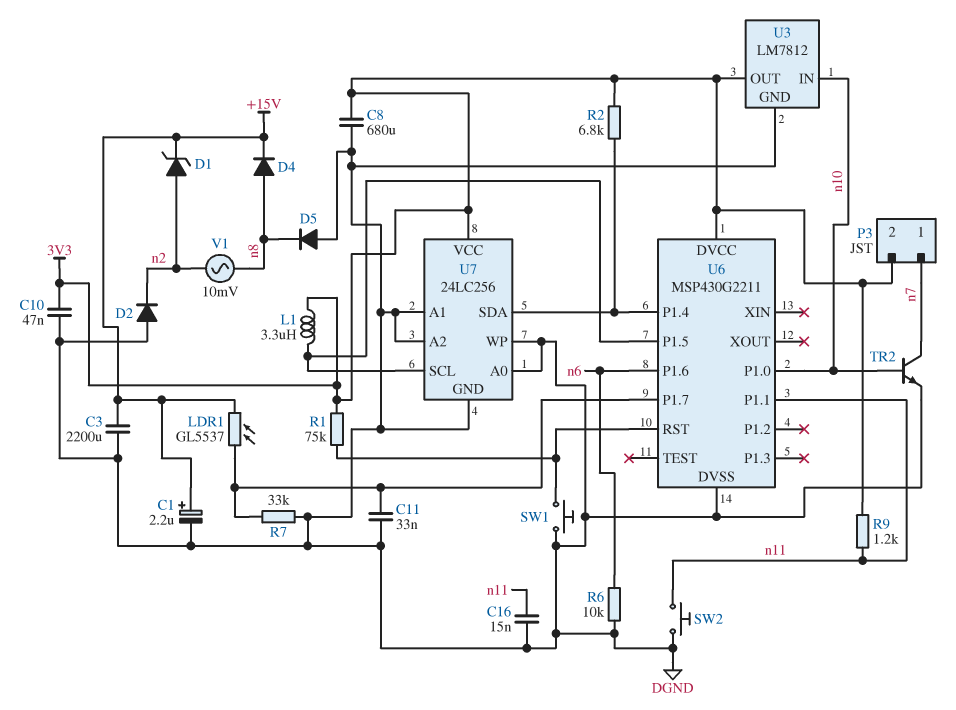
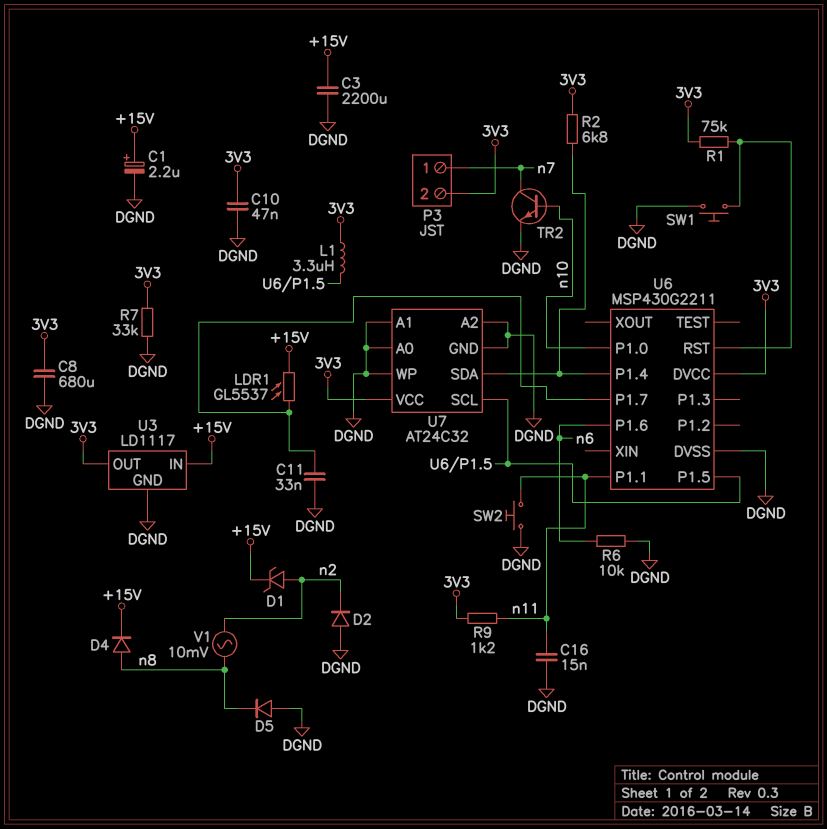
R7: 33k (DGND, U6/P1.7) -> 33k (3V3, DGND)
U3: LM7812 -> LD1117
U3 pin IN: n10 -> +15V
U7: 24LC256 -> AT24C32

